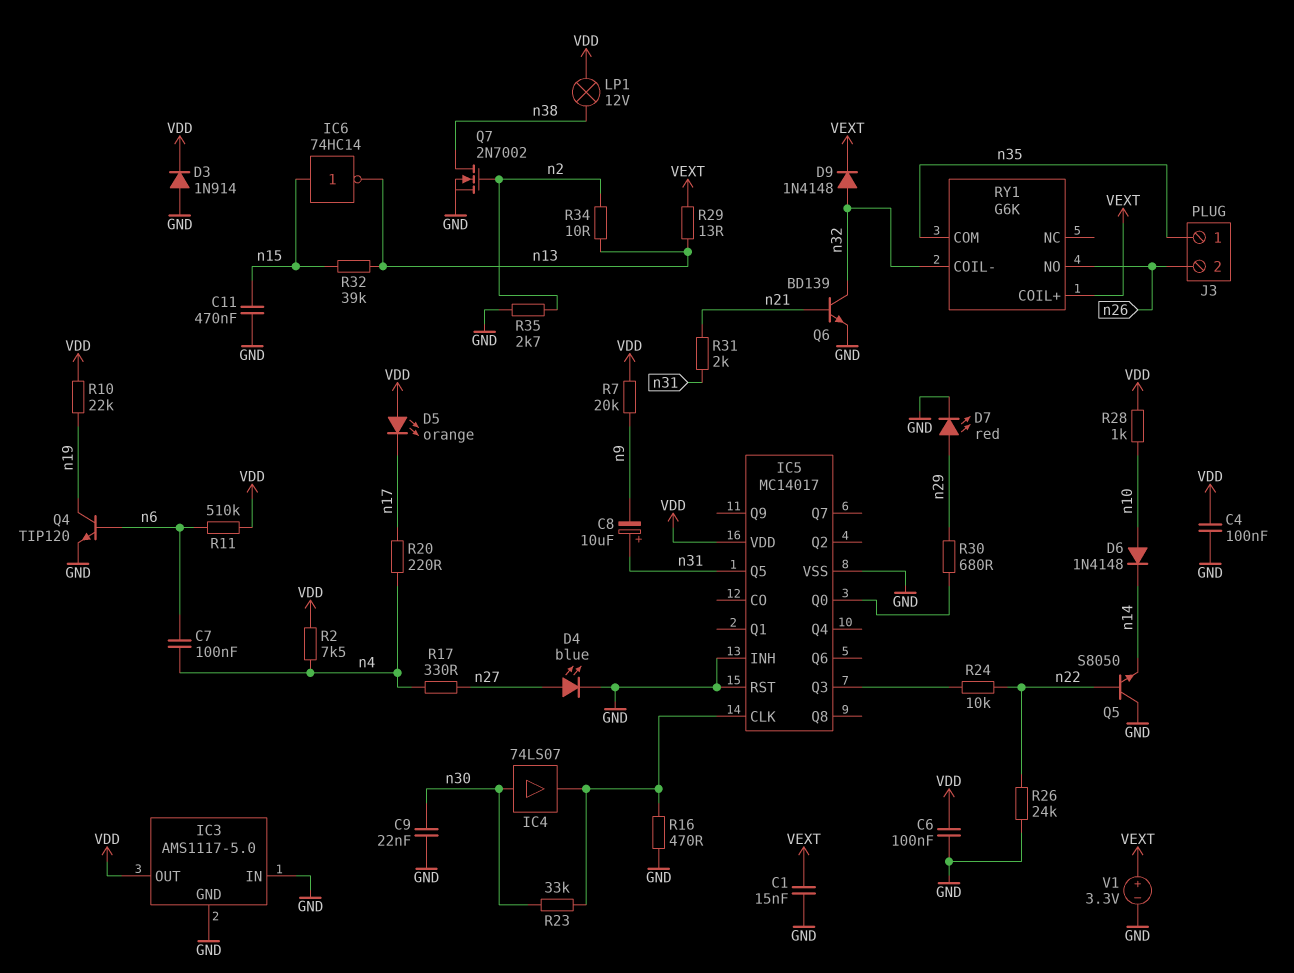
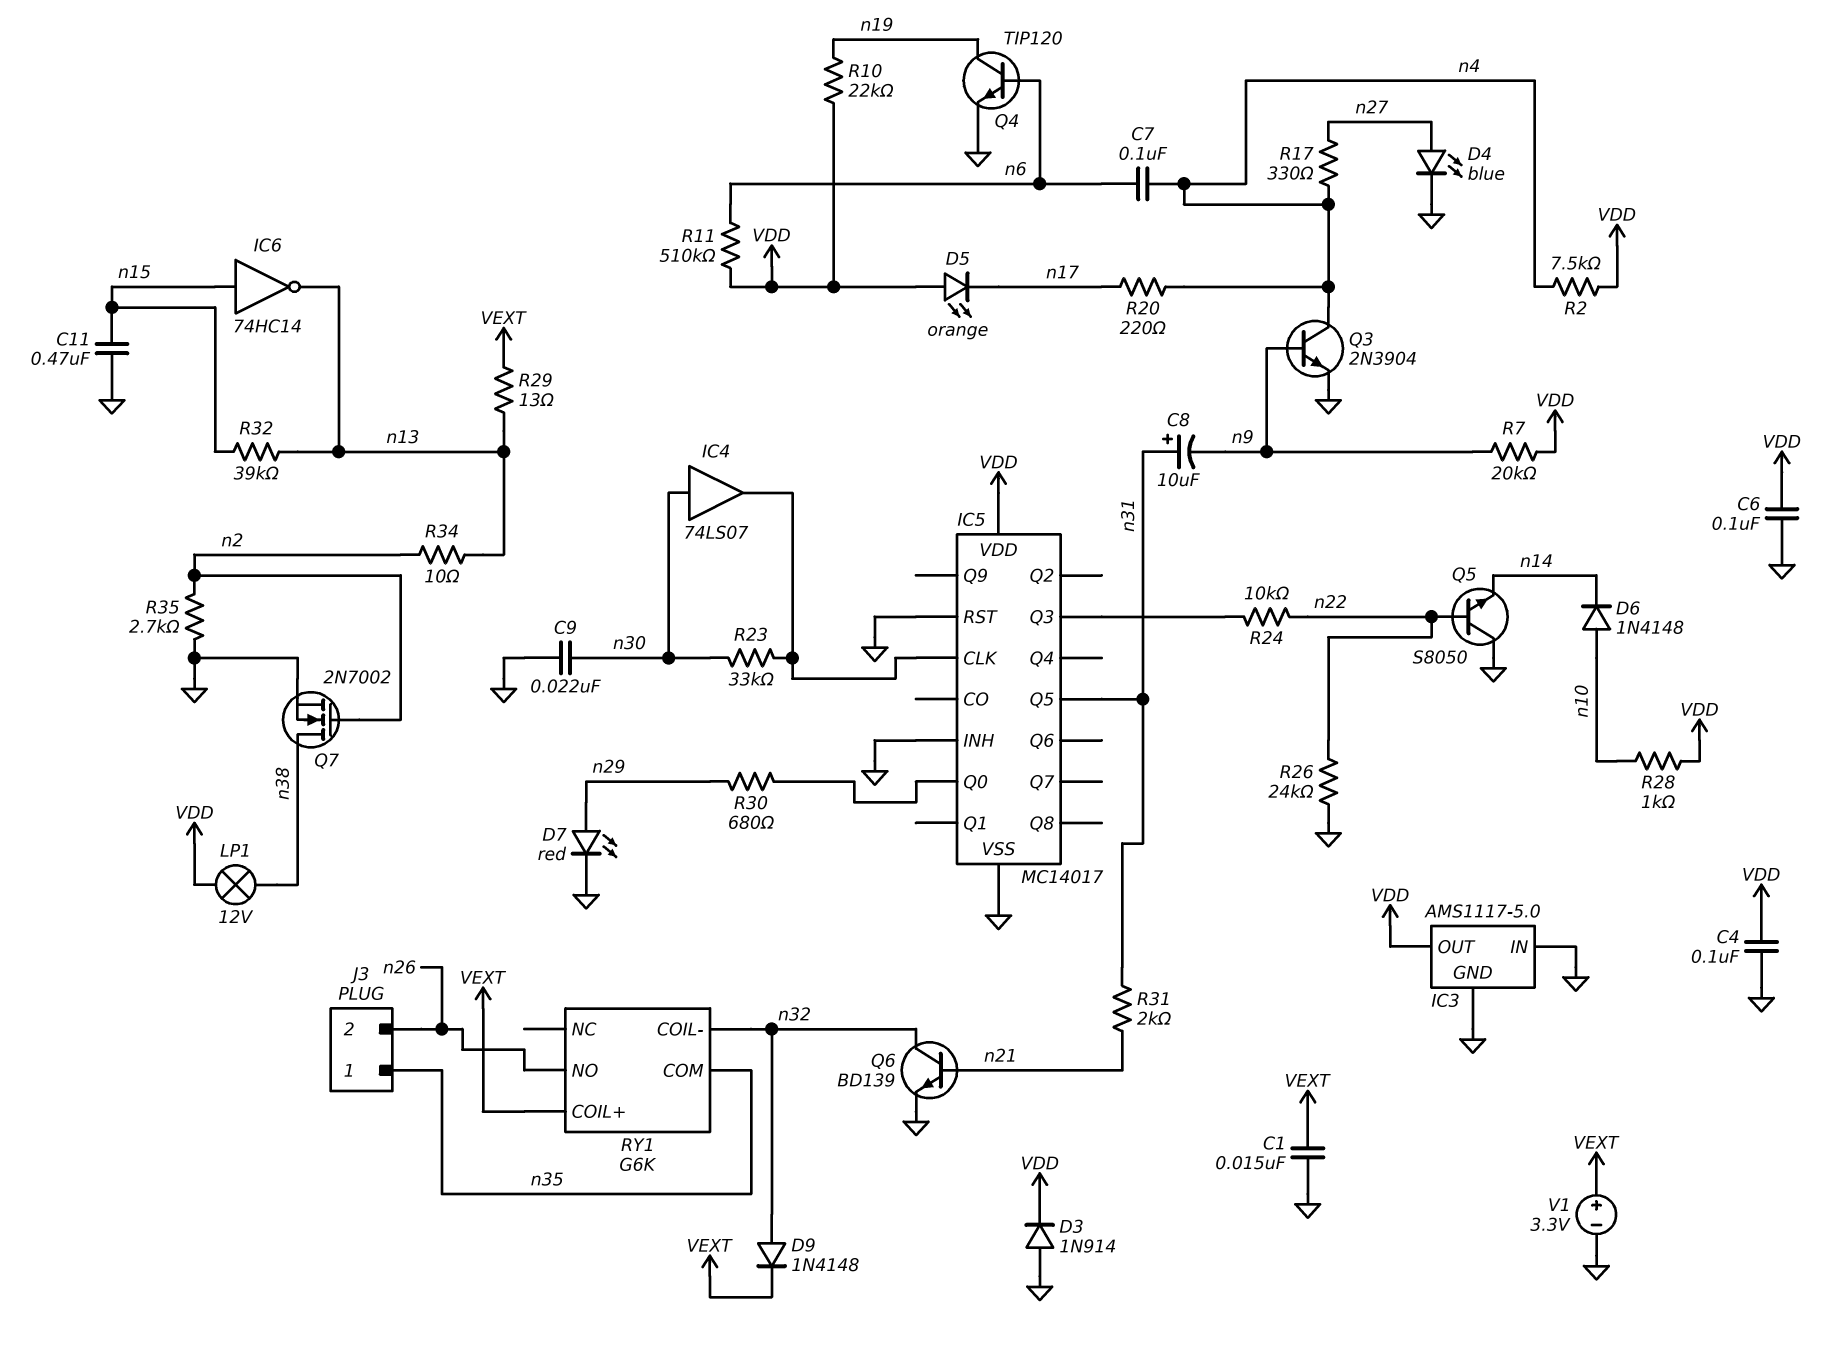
Q3: none -> NPN 2N3904 (B n9, C n4, E GND)
R16: 470 (GND, IC5/CLK) -> none

